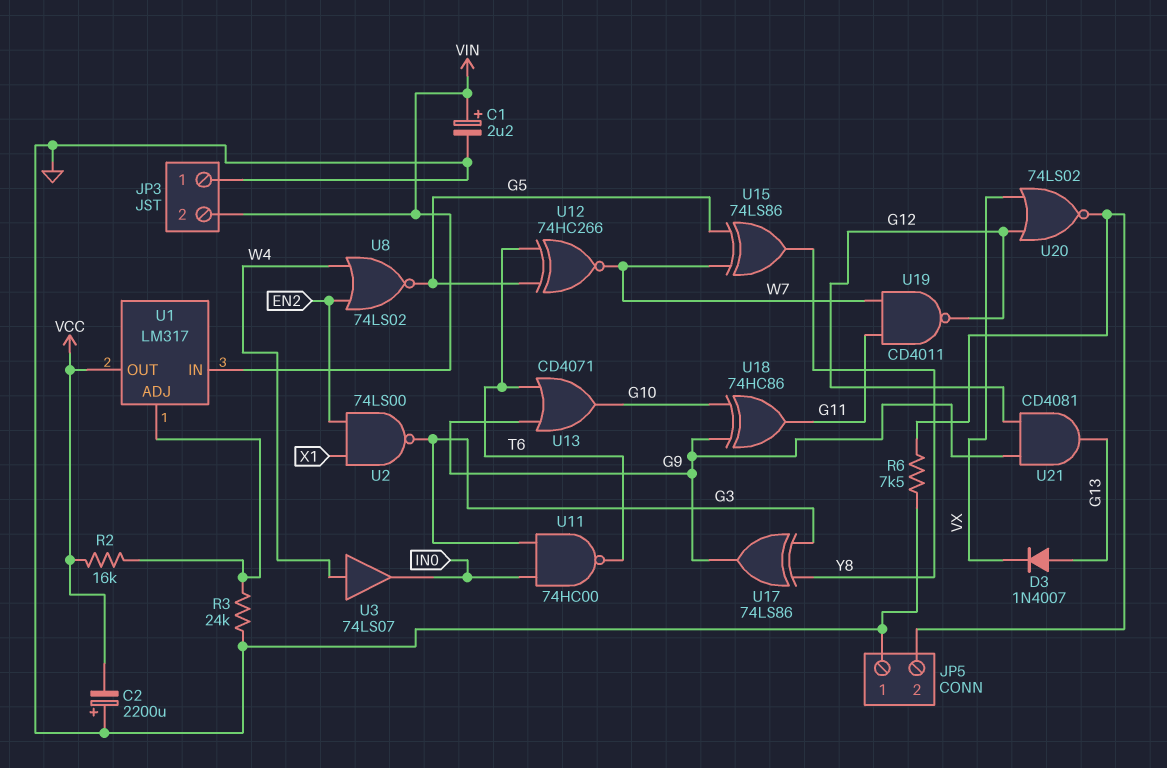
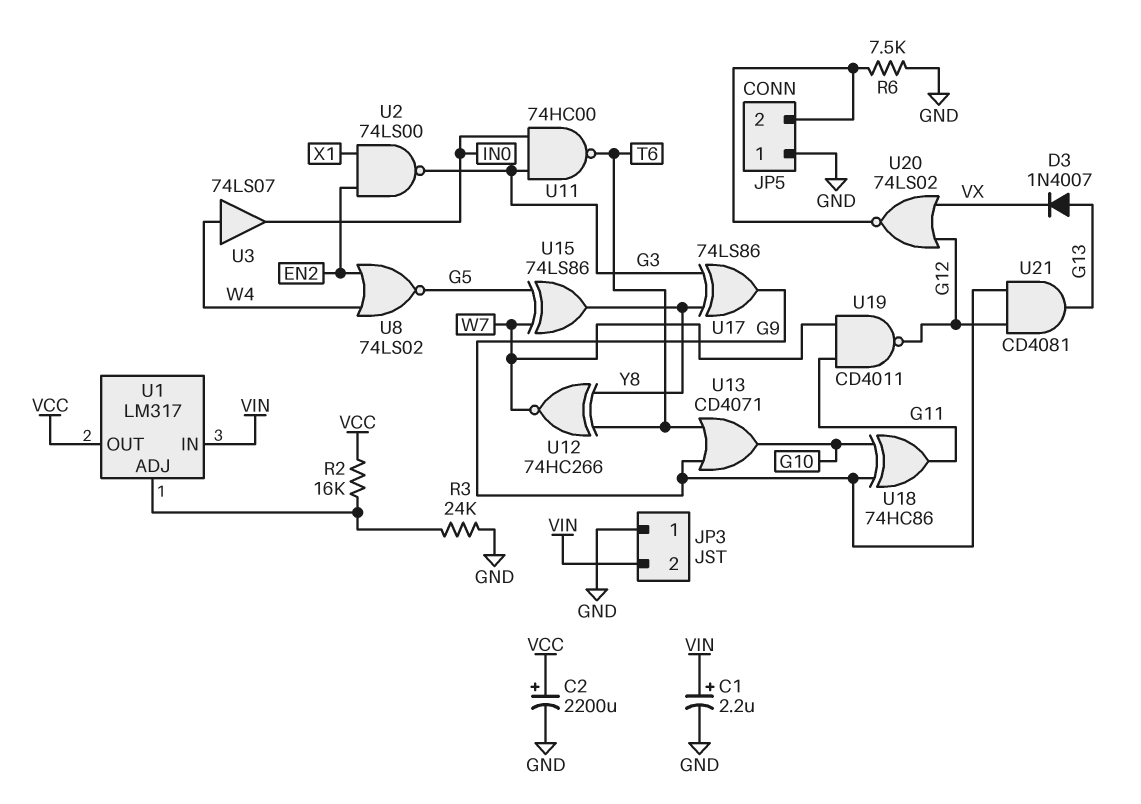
C2: 2200uF (plus GND, minus VCC) -> 2200uF (plus VCC, minus GND)
U12: XNOR 74HC266 (in G5, in T6, out W7) -> XNOR 74HC266 (in T6, in Y8, out W7)

